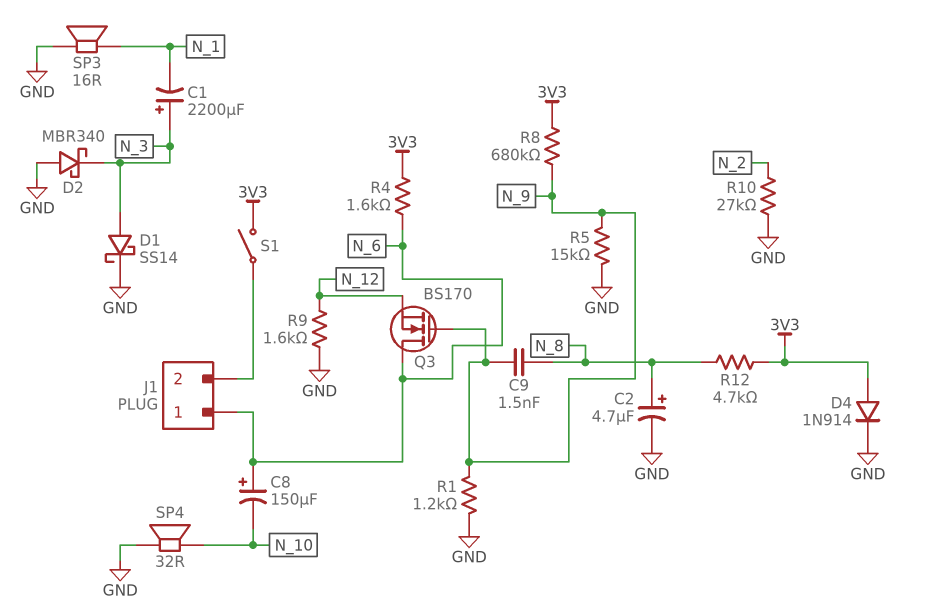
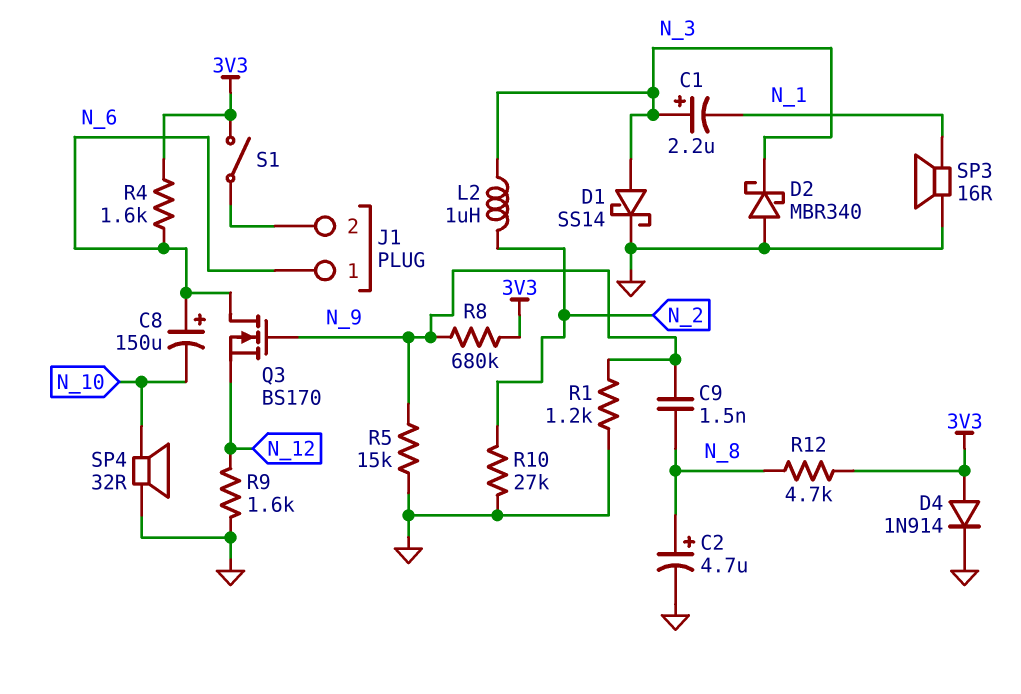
C1: 2200uF (plus N_3, minus N_1) -> 2.2uF (plus N_3, minus N_1)
L2: none -> 1uH (N_2, N_3)

